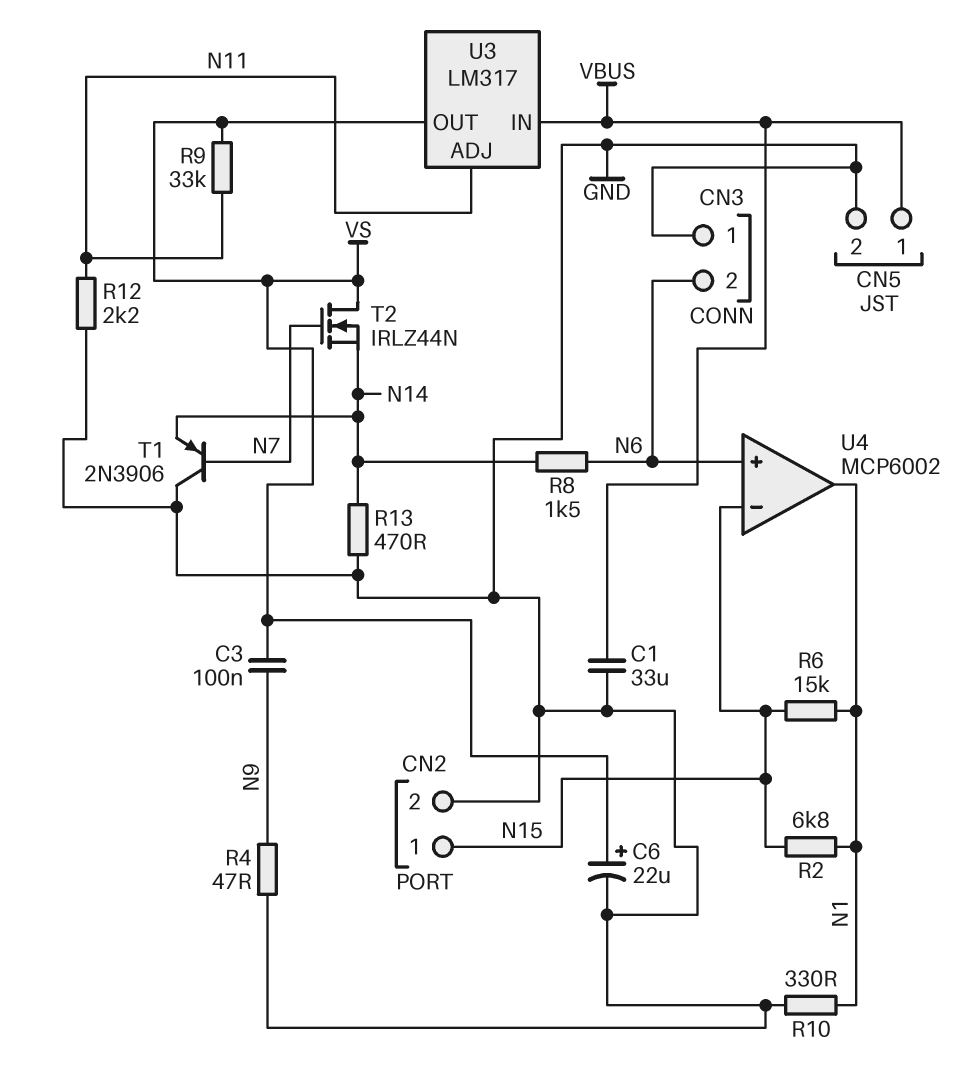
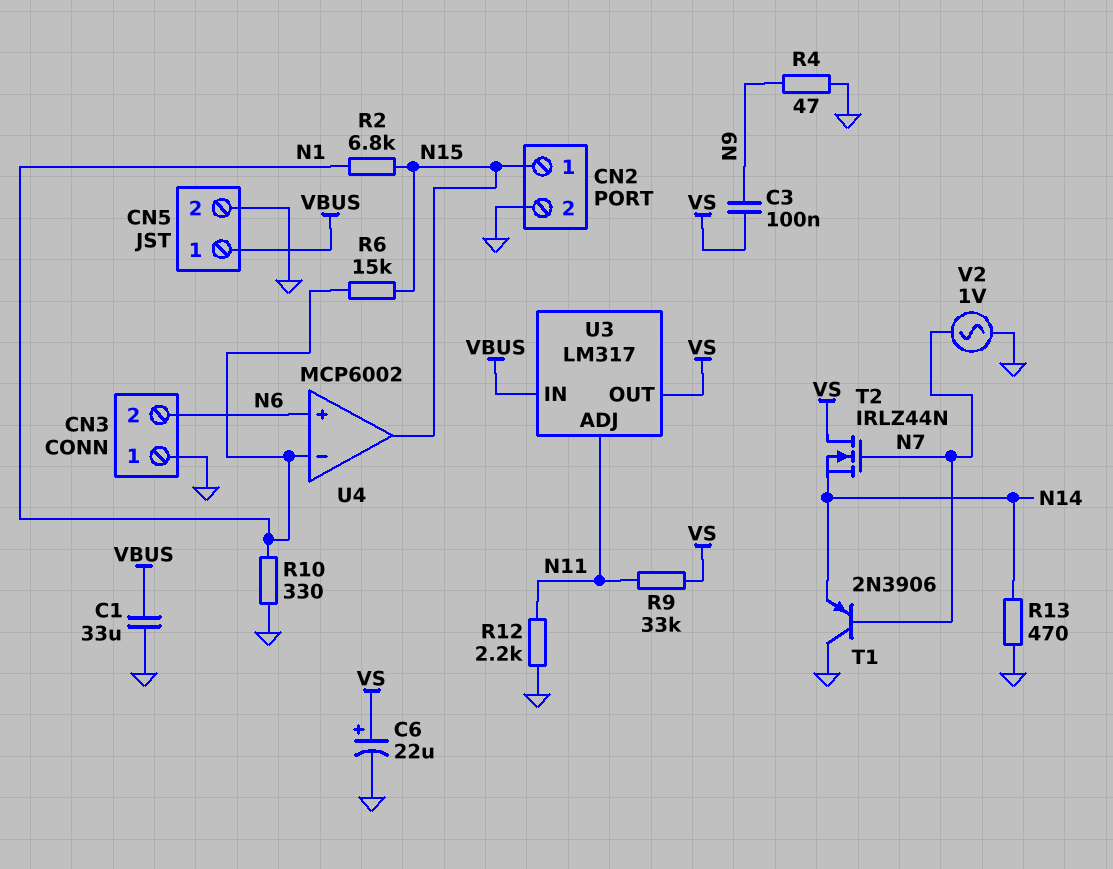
R8: 1.5k (N6, N14) -> none
U4 pin in-: N15 -> N1
U4 pin out: N1 -> N15
V2: none -> AC 1V (GND, N7)

